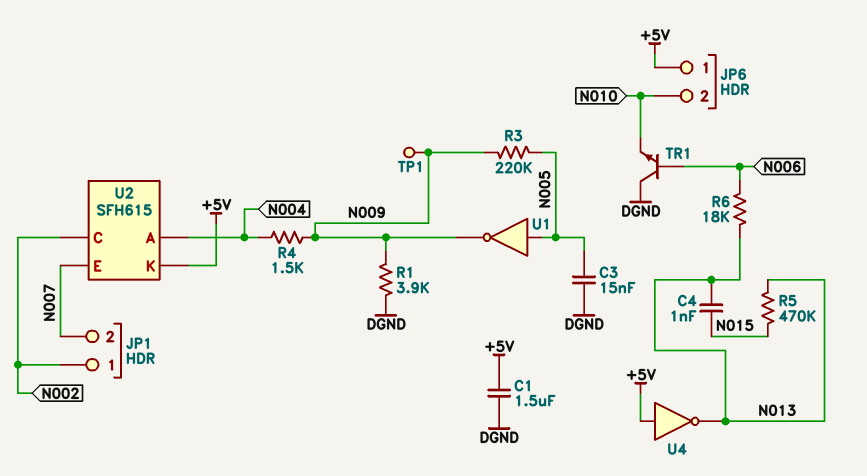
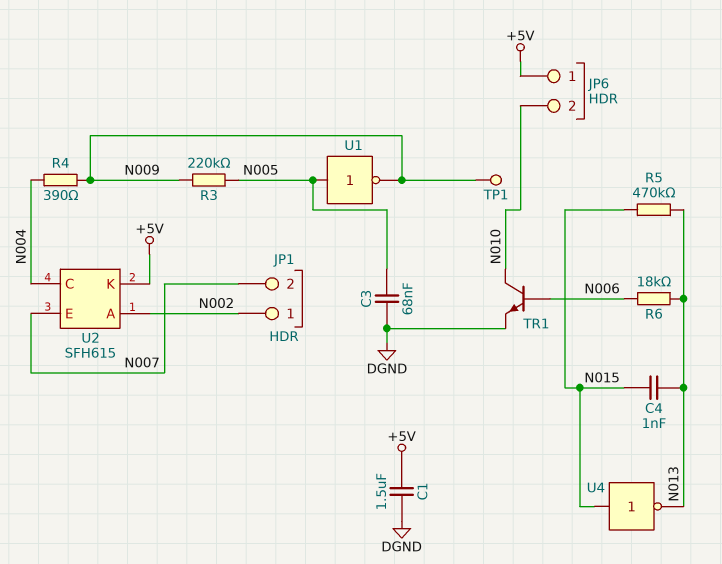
C3: 15nF (DGND, N005) -> 68nF (DGND, N005)
R1: 3.9k (DGND, N009) -> none
R4: 1.5k (N004, N009) -> 390 (N004, N009)
TR1: NPN (B N006, C DGND, E N010) -> NPN (B N006, C N010, E DGND)
U2 pin A: N004 -> N002
U2 pin C: N002 -> N004
U4: NOT (in +5V, out N013) -> NOT (in N015, out N013)

